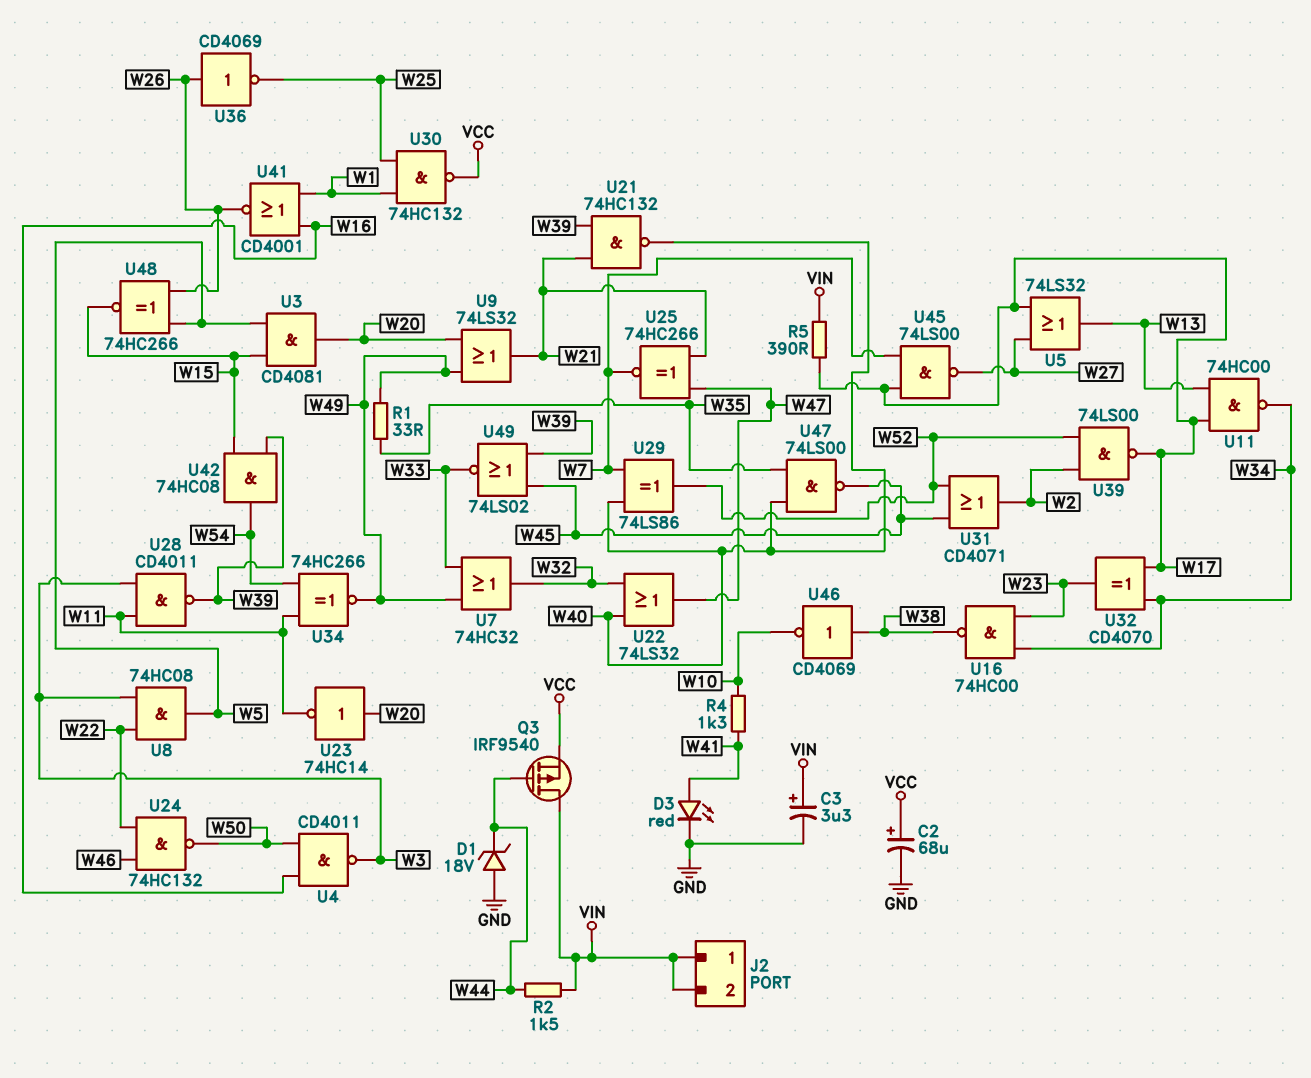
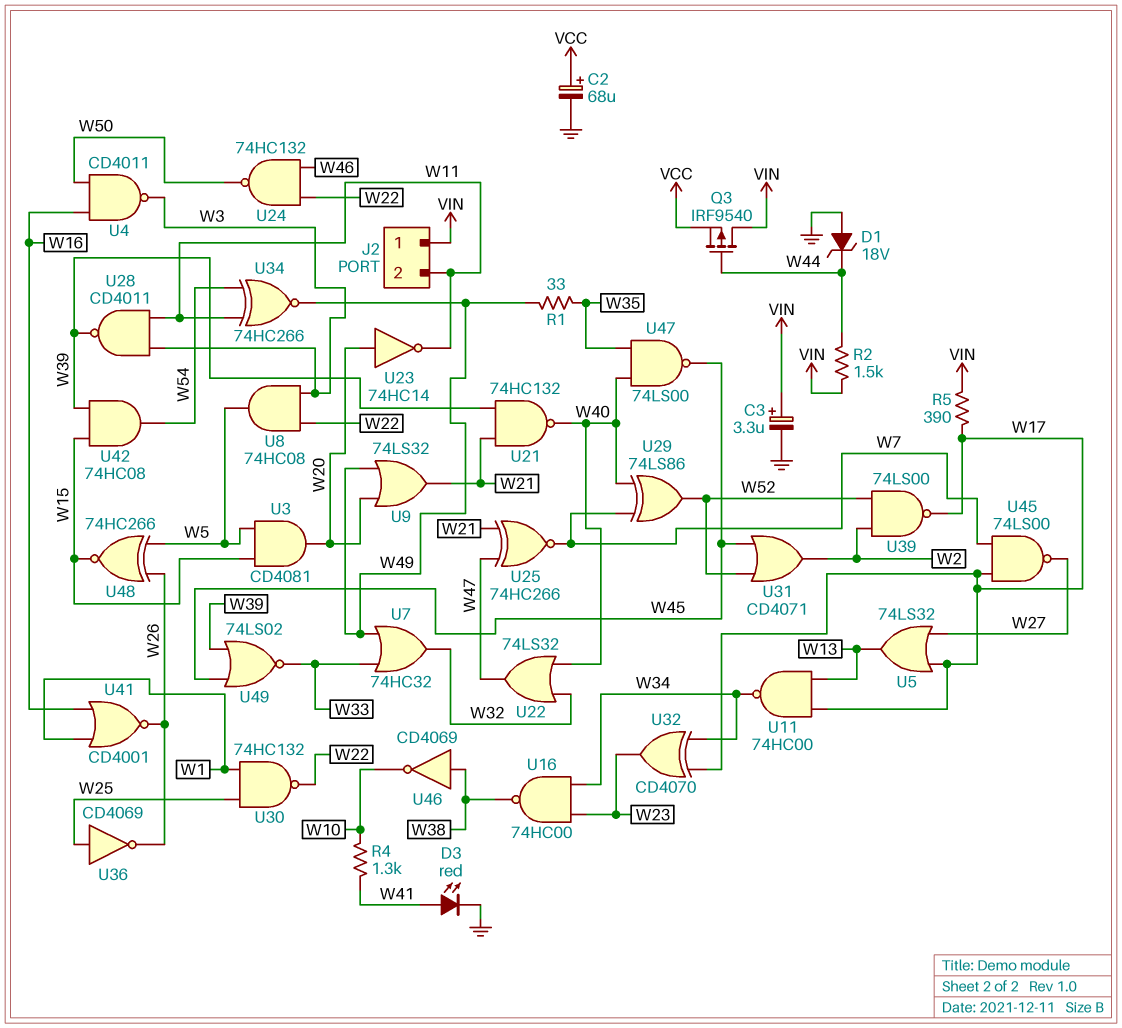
J2 pin 2: VIN -> W11
U30: NAND 74HC132 (in W1, in W25, out VCC) -> NAND 74HC132 (in W1, in W25, out W22)
U36: NOT CD4069 (in W26, out W25) -> NOT CD4069 (in W25, out W26)

